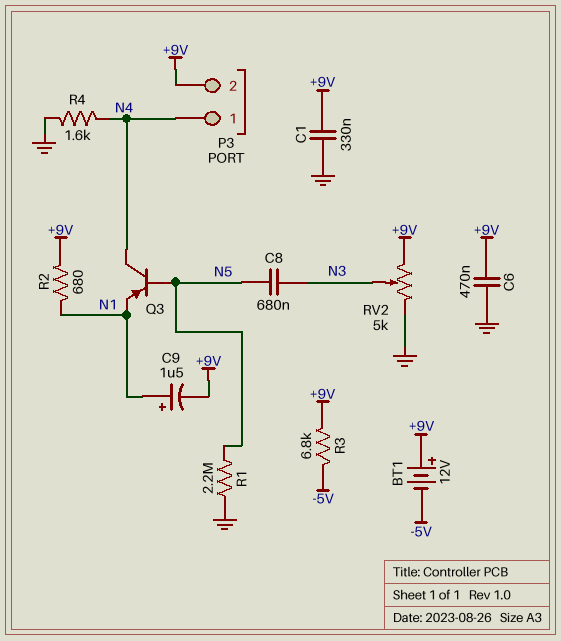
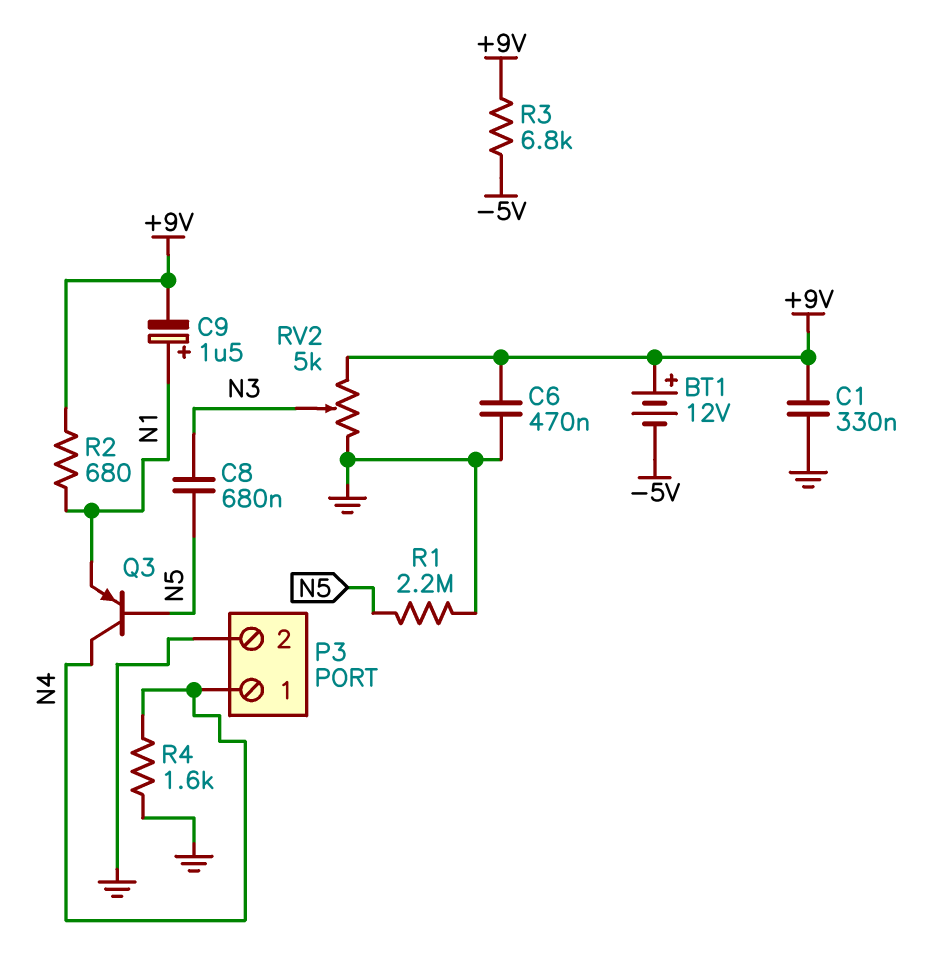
P3 pin 2: +9V -> GND

